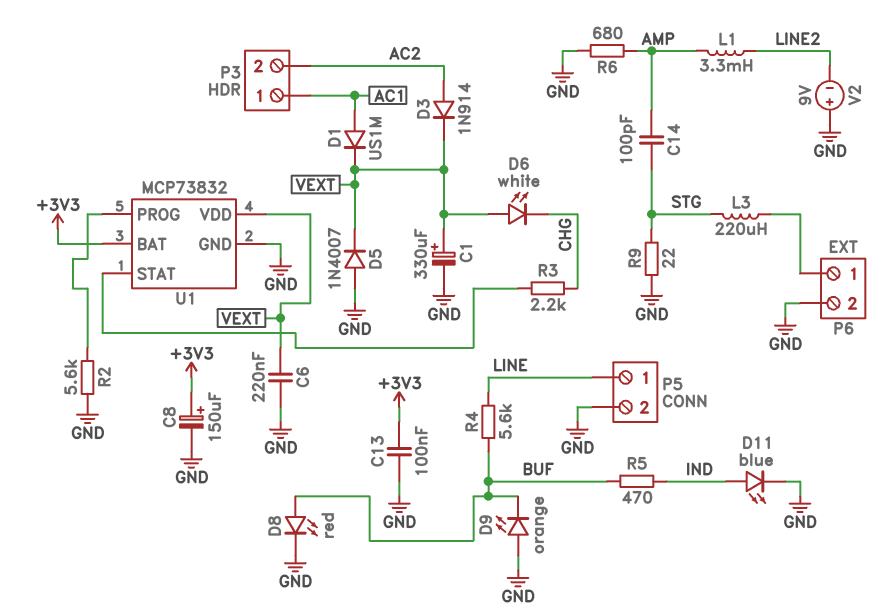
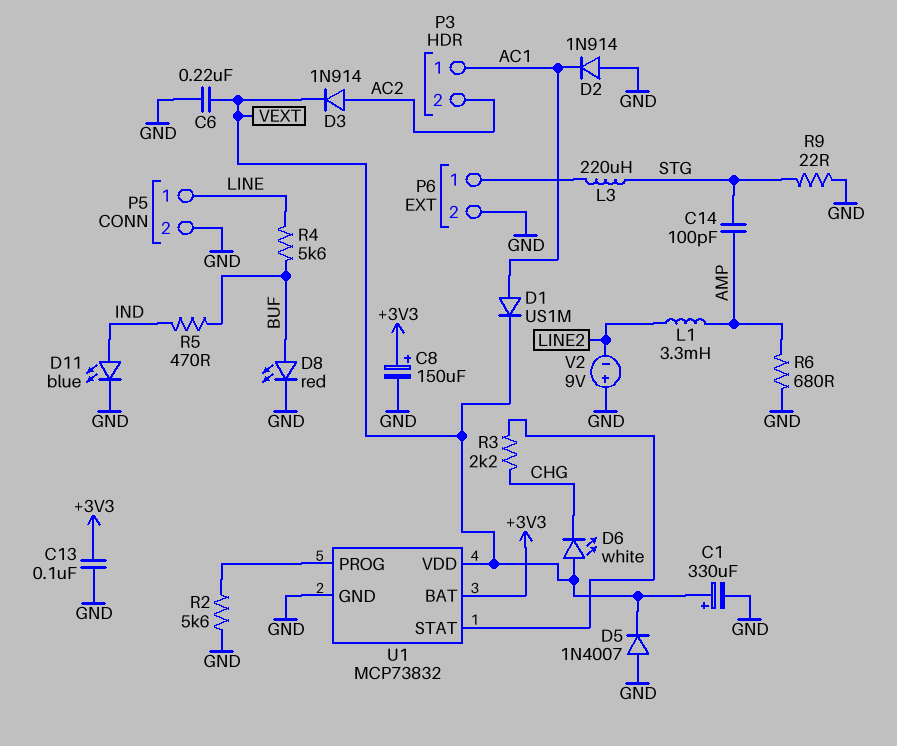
D2: none -> diode 1N914 (A GND, K AC1)
D9: LED orange (A GND, K BUF) -> none

